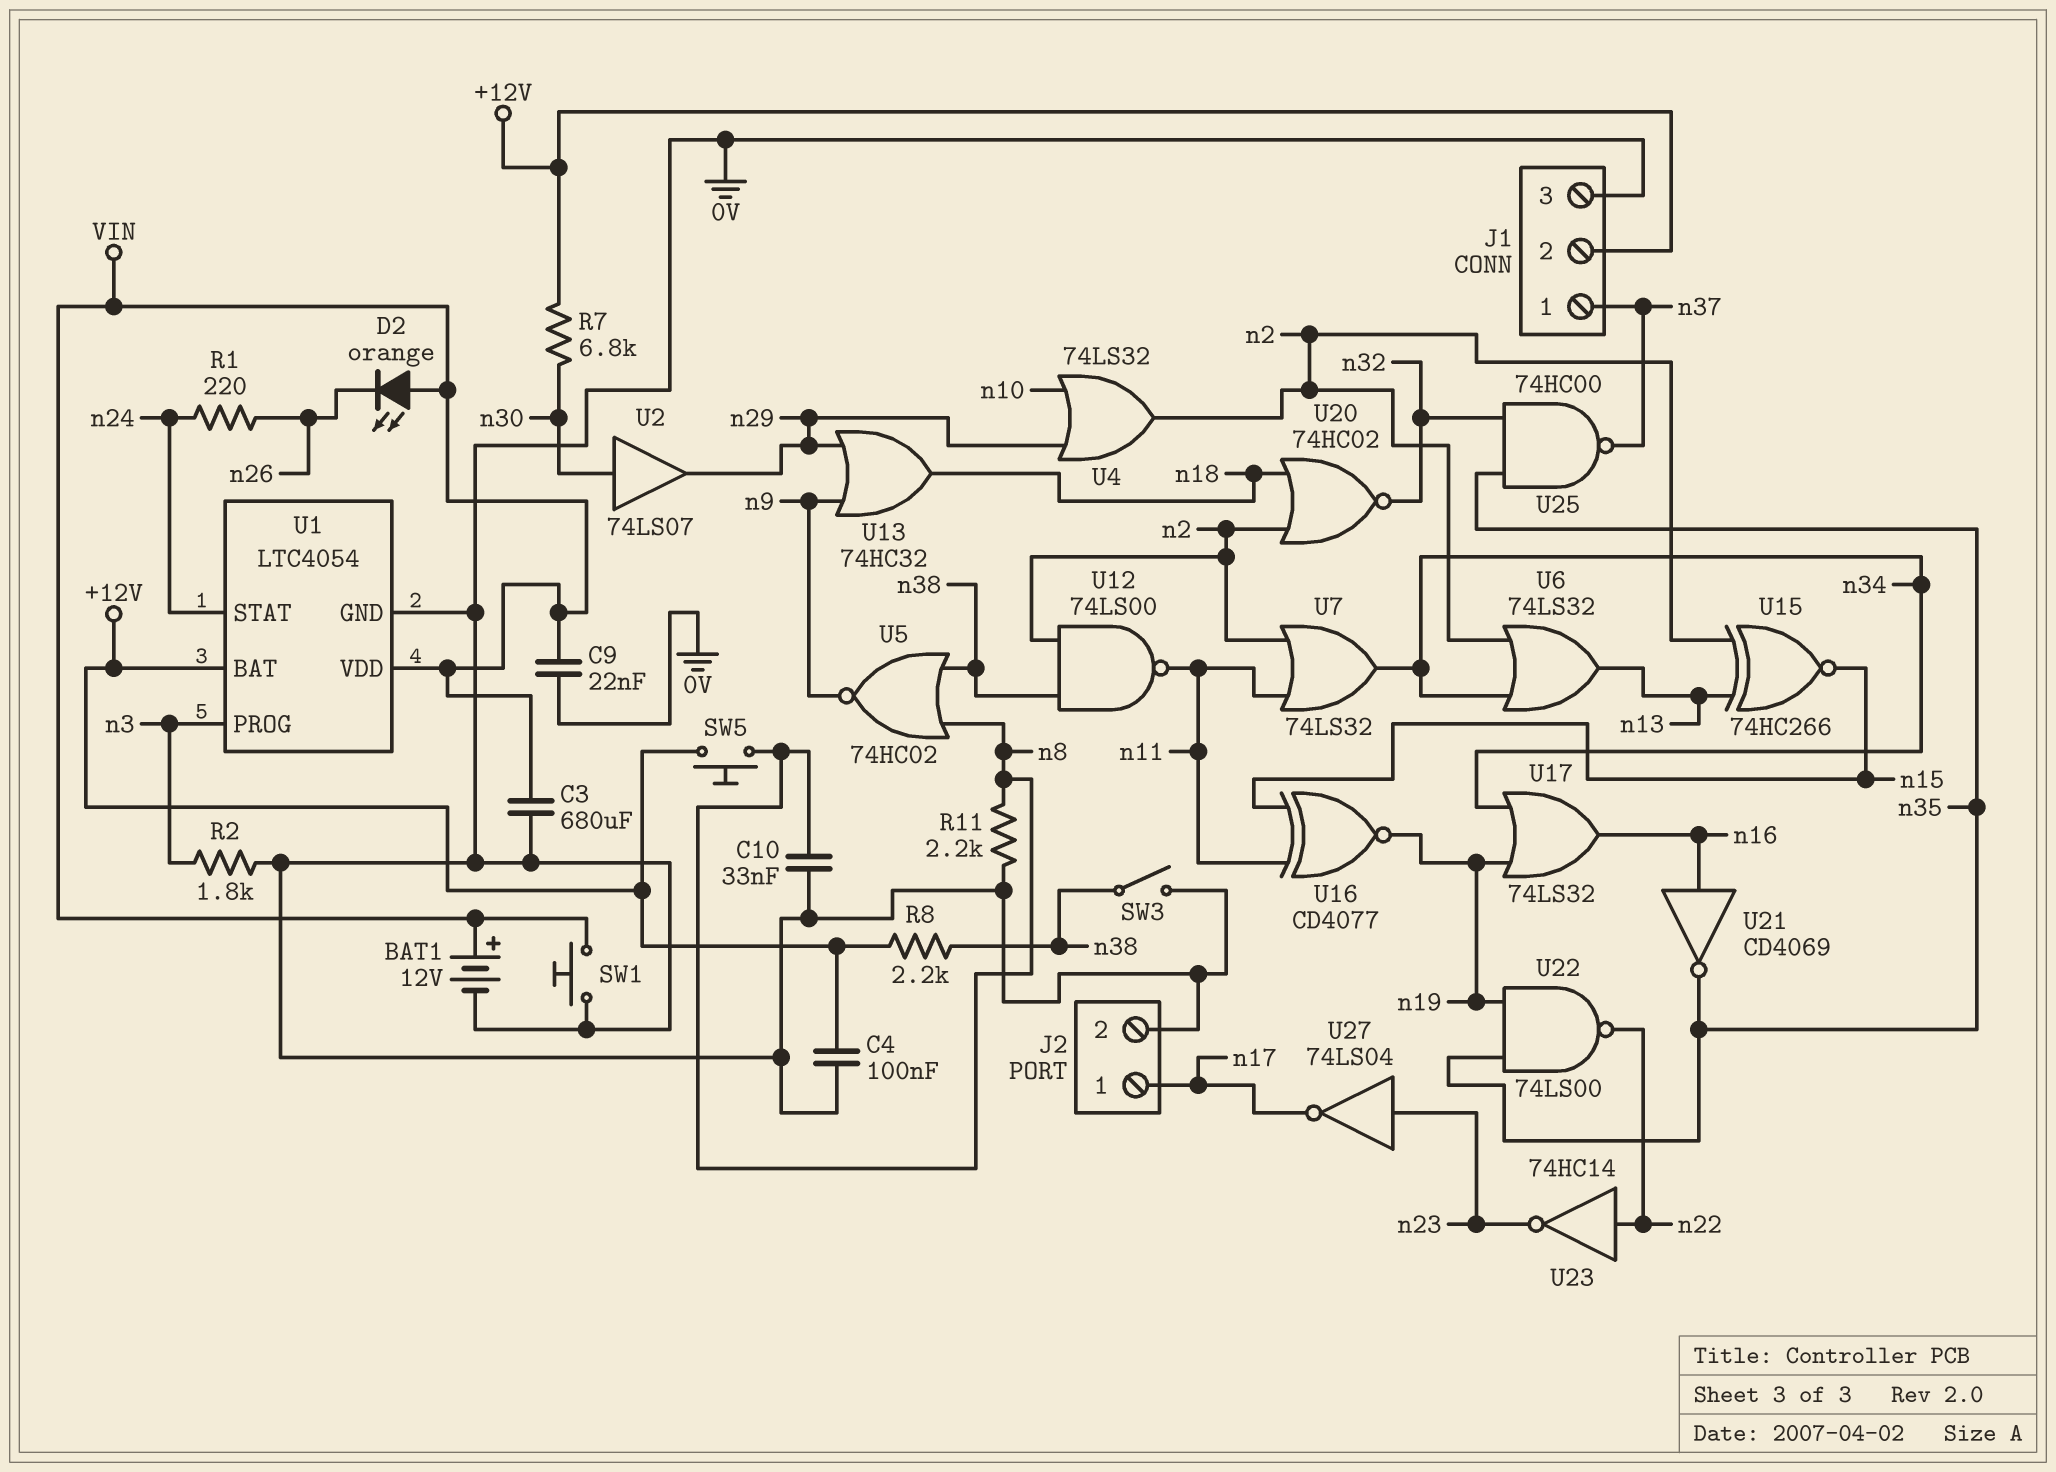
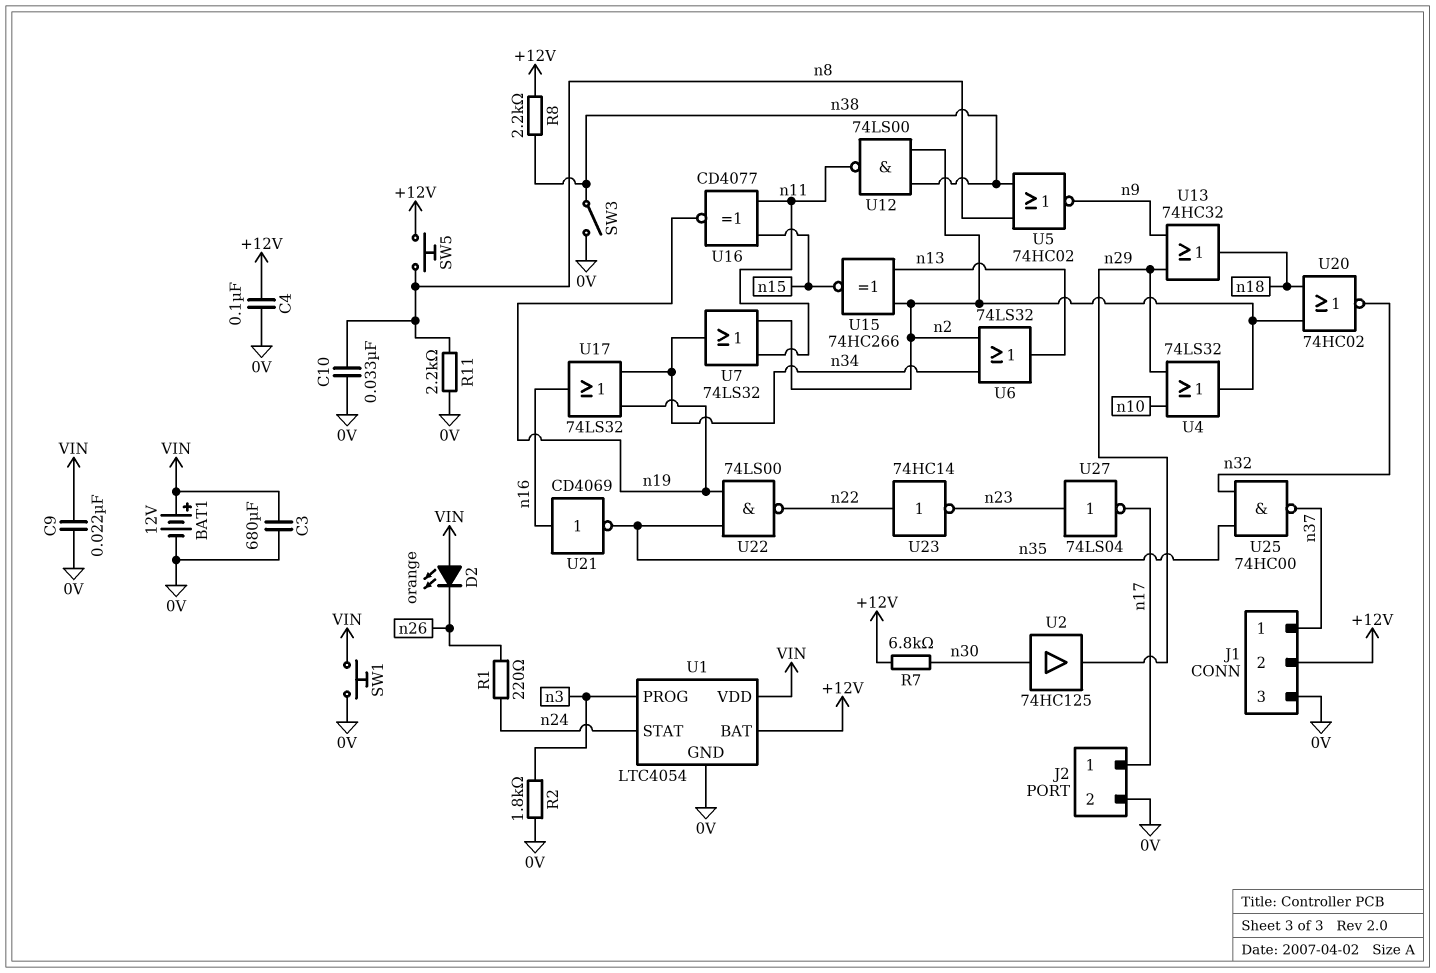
U2: buffer 74LS07 (in n30, out n29) -> buffer 74HC125 (in n30, out n29)

